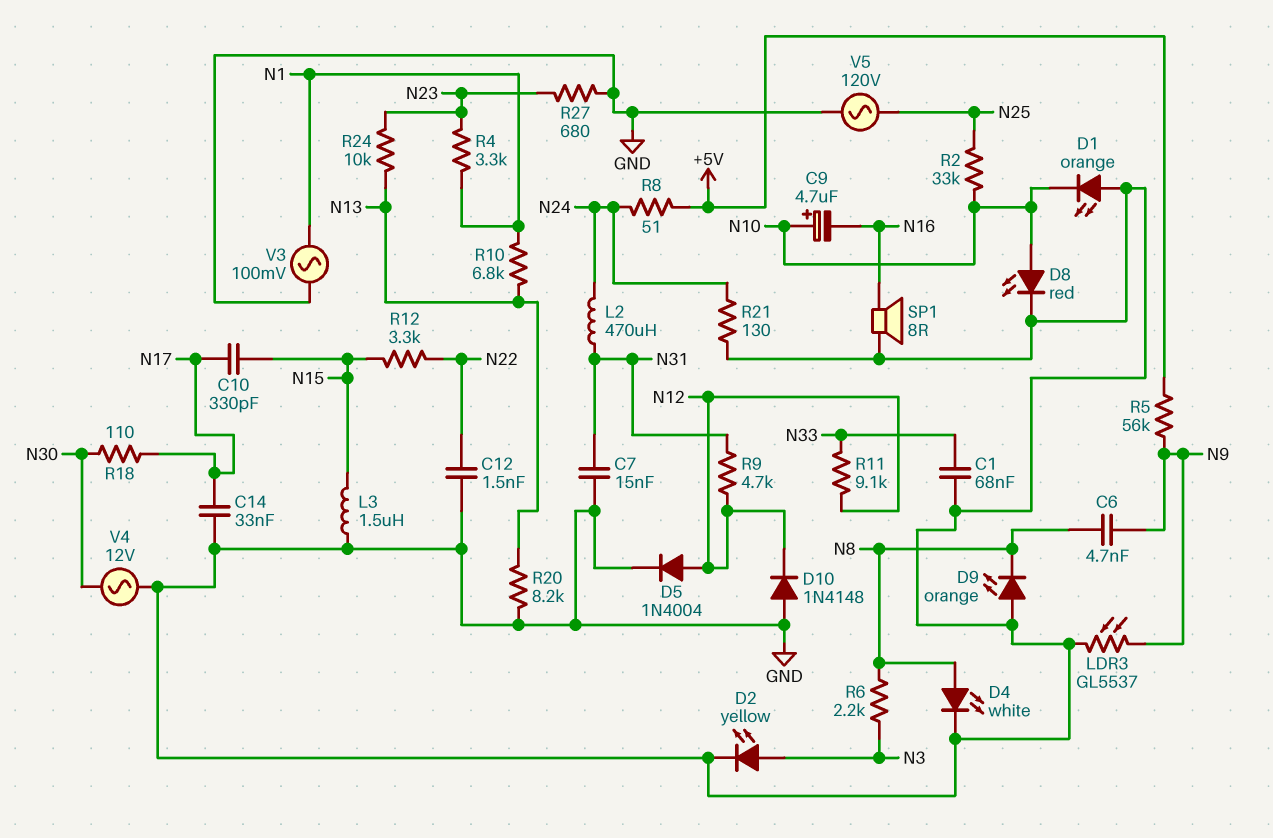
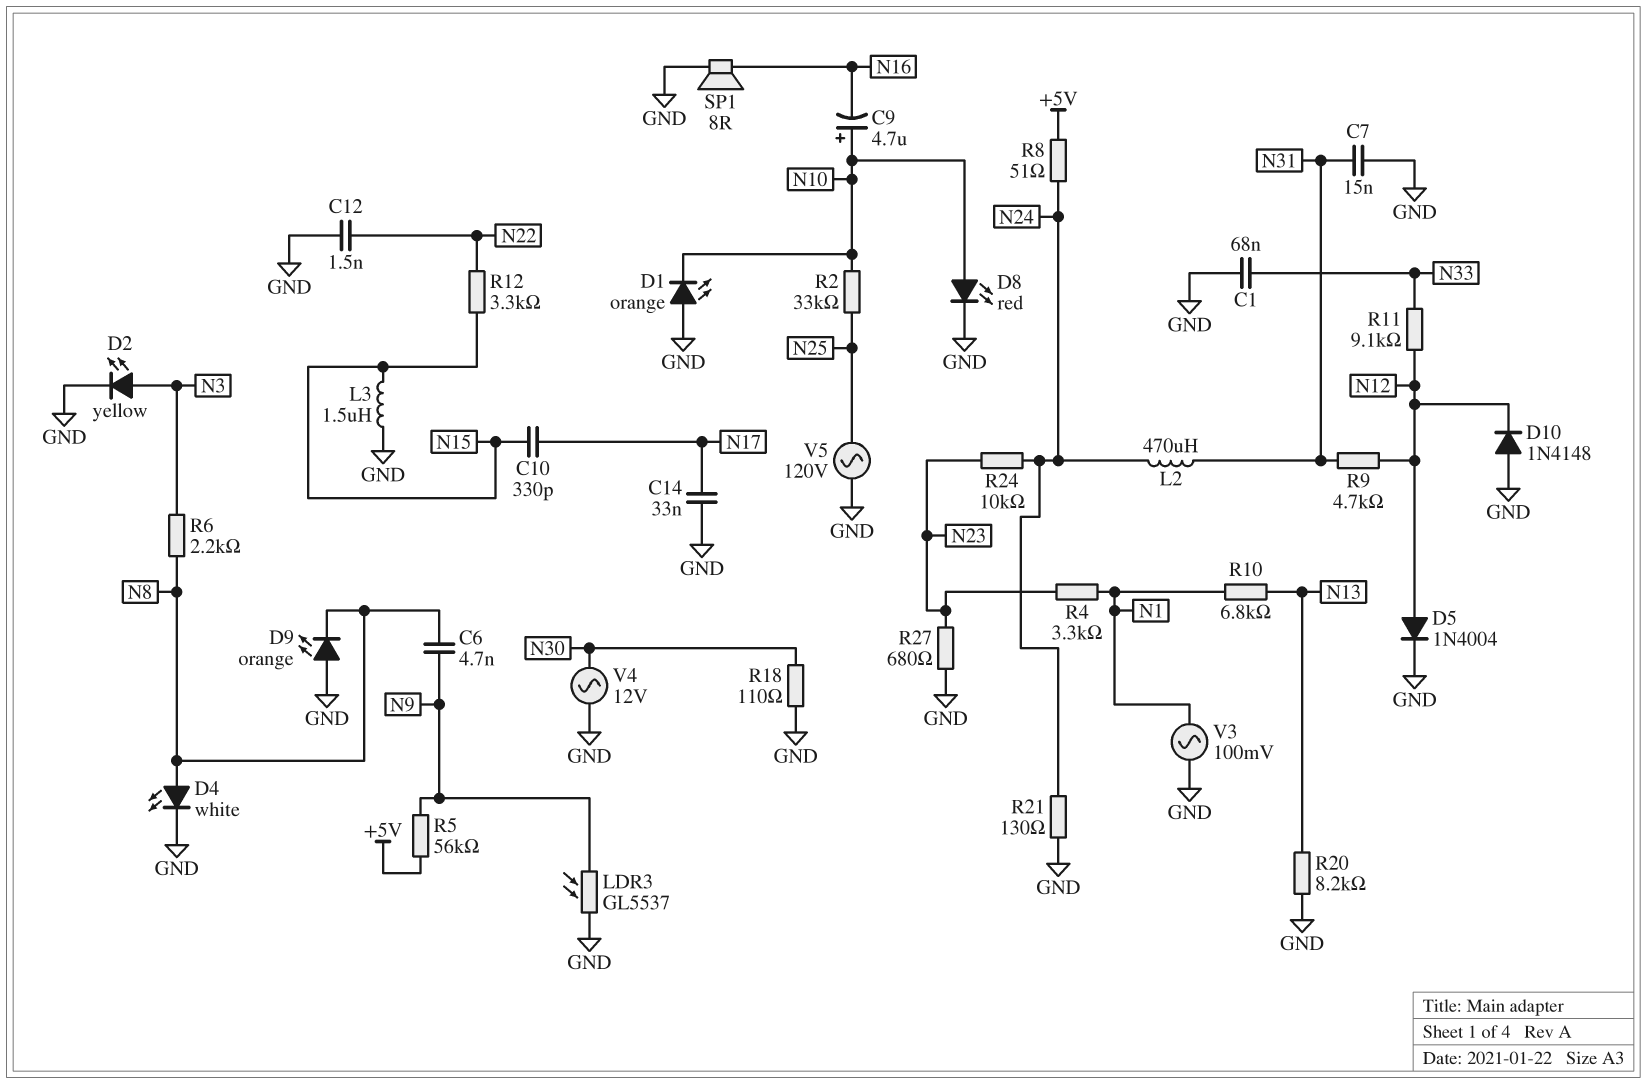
R18: 110 (N17, N30) -> 110 (GND, N30)
R24: 10k (N13, N23) -> 10k (N23, N24)

